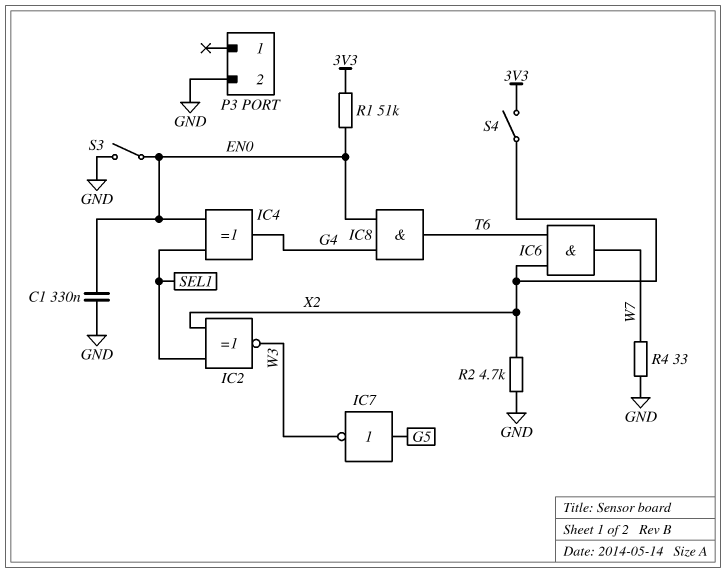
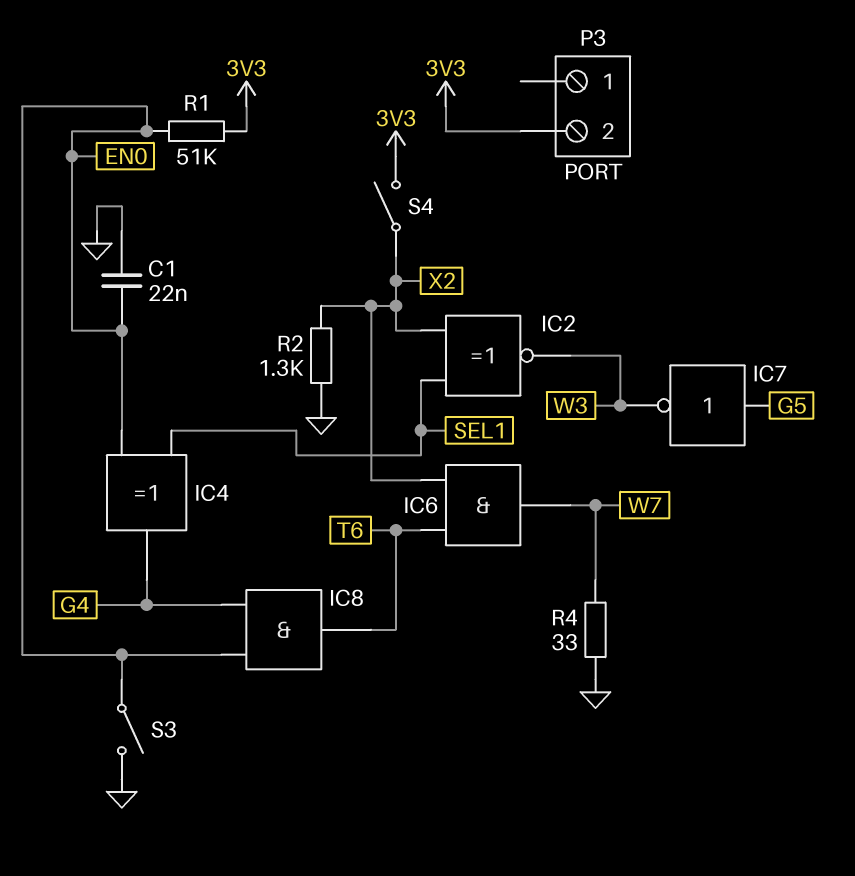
C1: 330nF (EN0, GND) -> 22nF (EN0, GND)
P3 pin 2: GND -> 3V3
R2: 4.7k (GND, X2) -> 1.3k (GND, X2)

